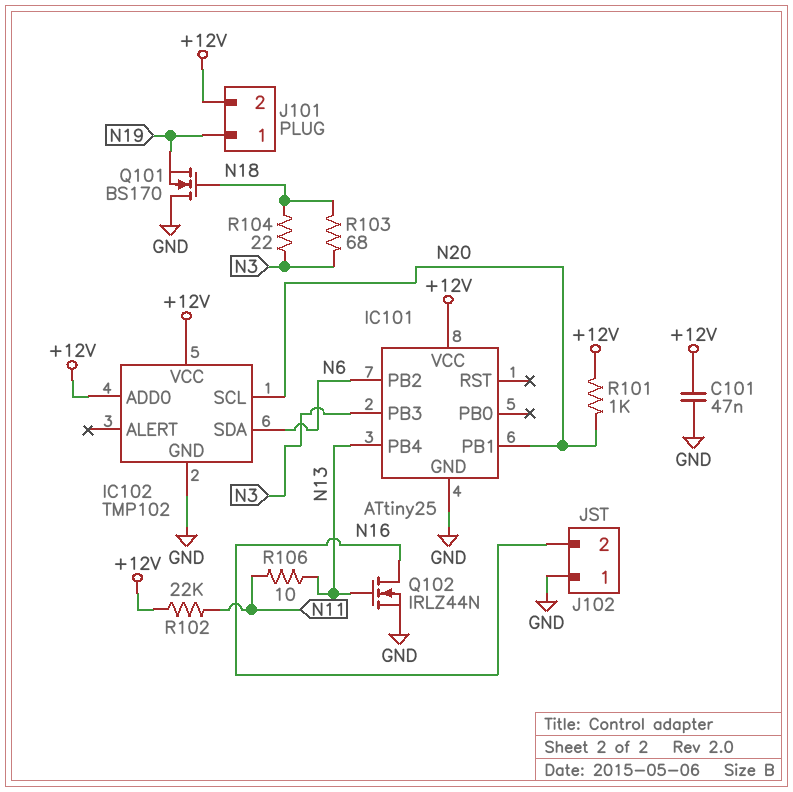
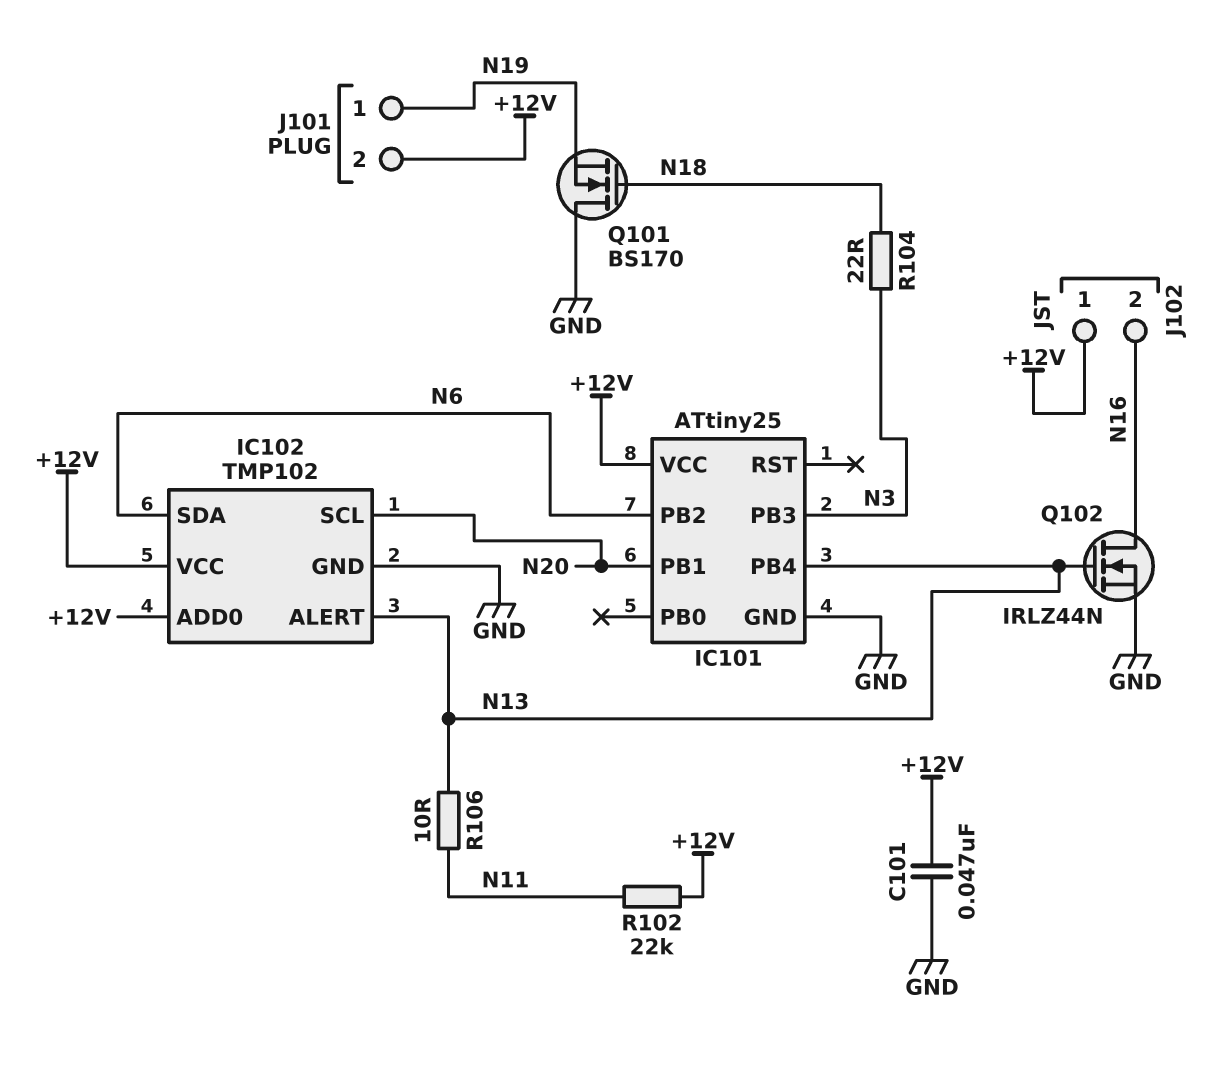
IC102 pin ALERT: none -> N13
J102 pin 1: GND -> +12V
R101: 1k (+12V, N20) -> none
R103: 68 (N3, N18) -> none

